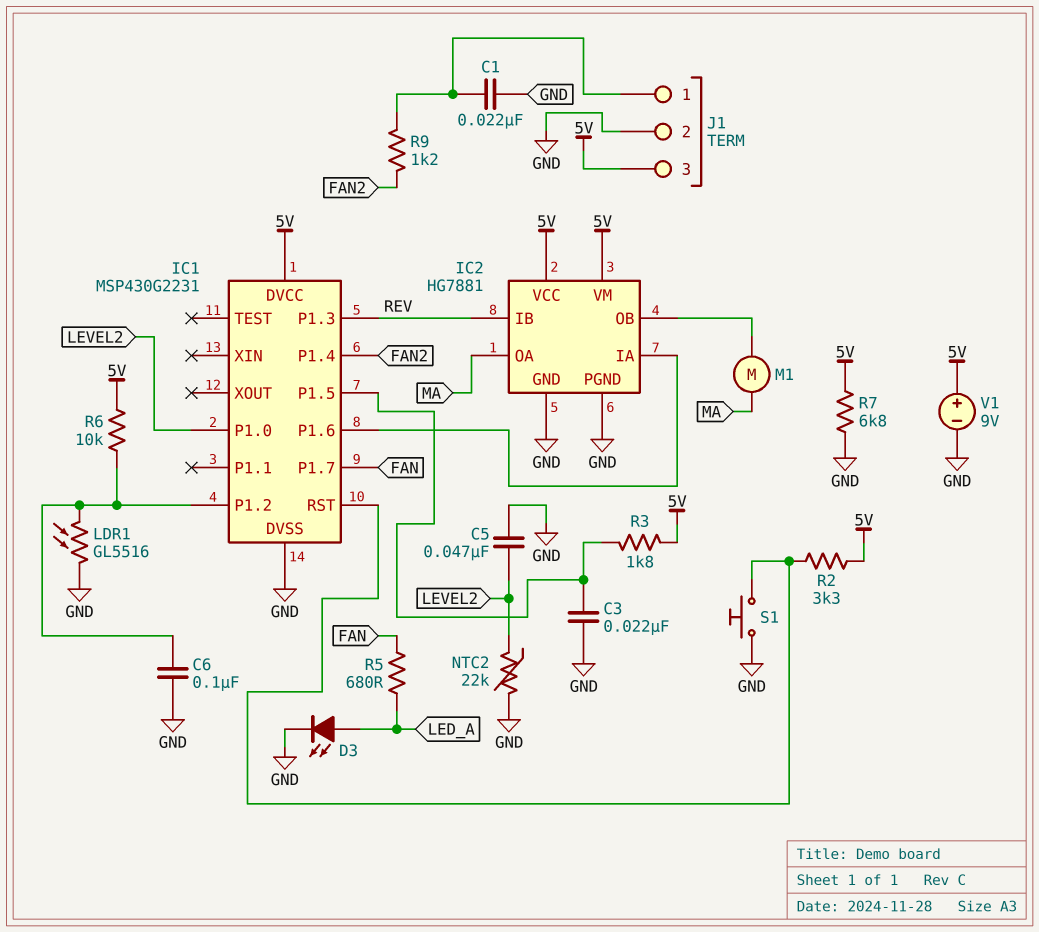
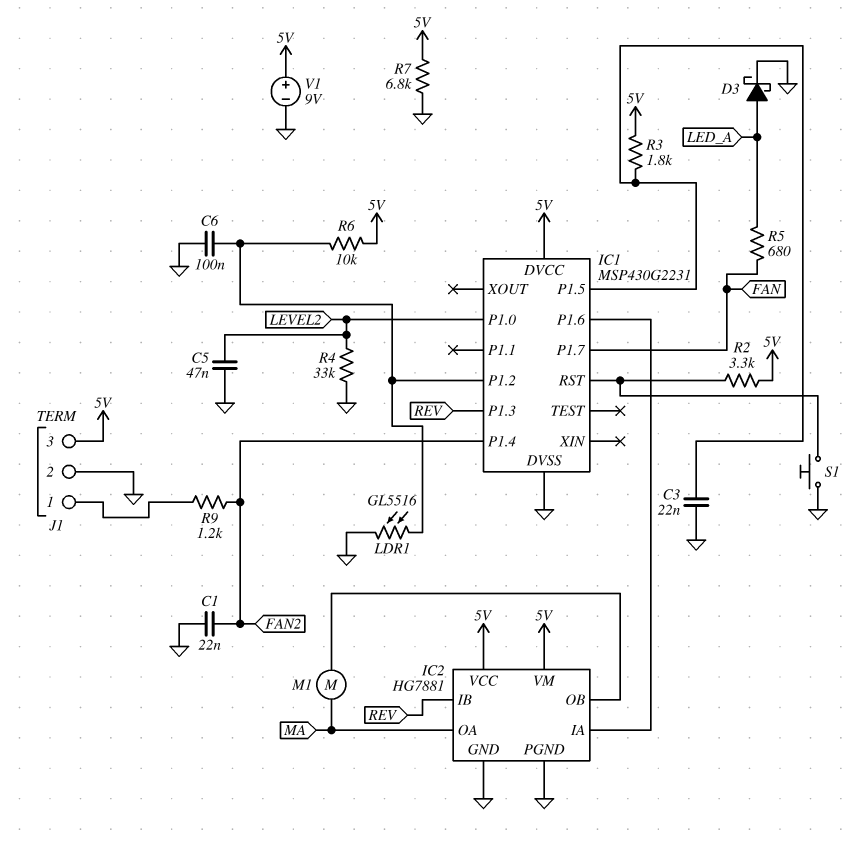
C1: 22nF (GND, J1/1) -> 22nF (FAN2, GND)
D3: LED (A LED_A, K GND) -> schottky (A LED_A, K GND)
NTC2: 22k (GND, LEVEL2) -> none
R4: none -> 33k (GND, LEVEL2)

